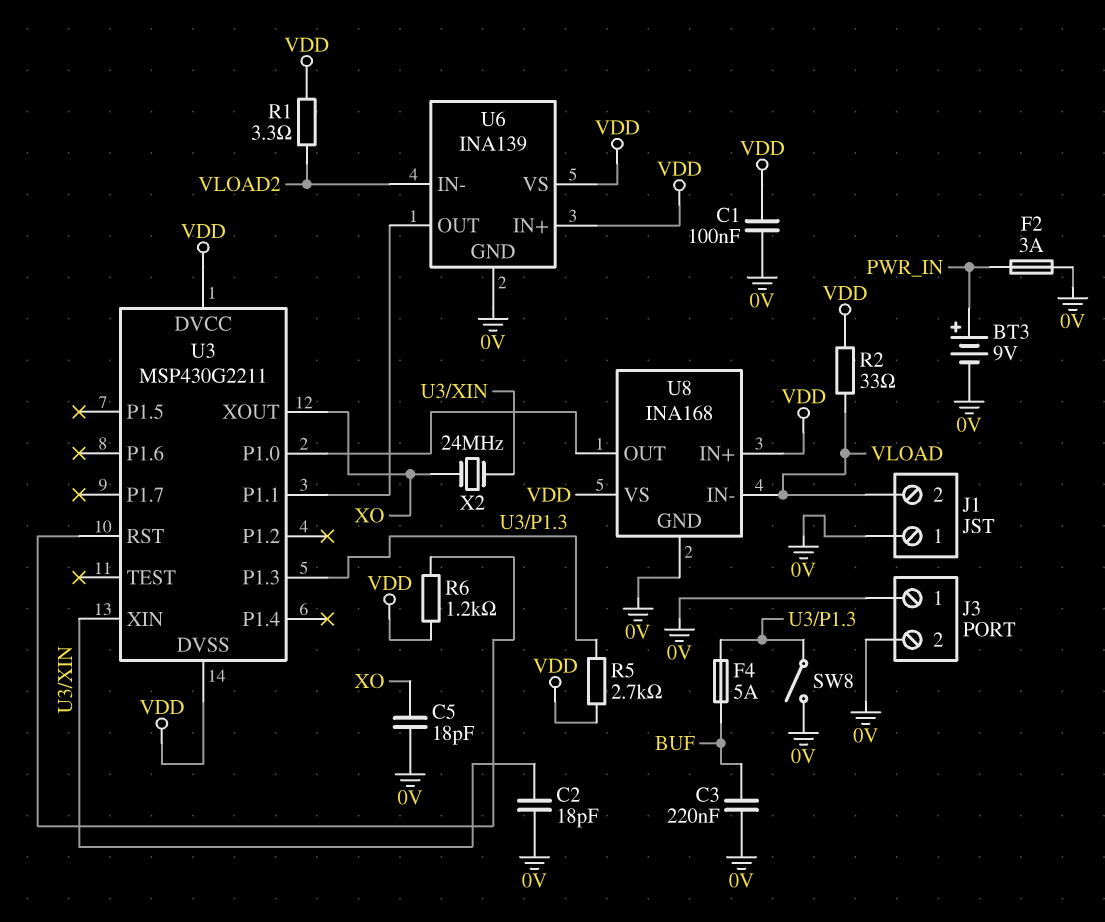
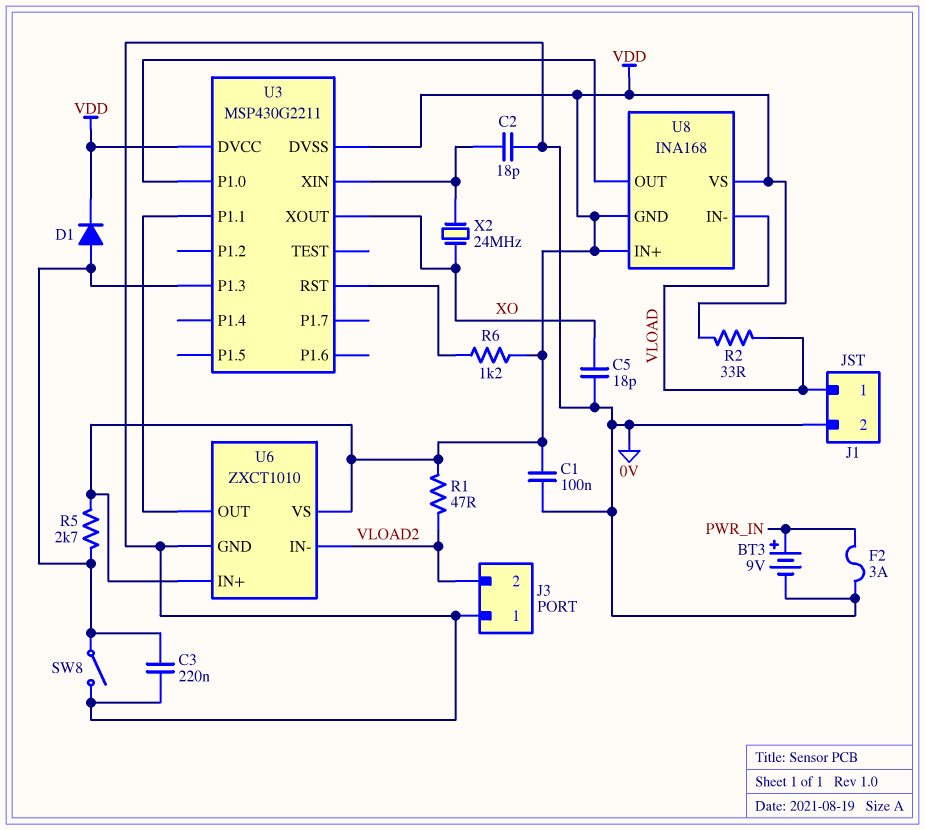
C3: 220nF (0V, BUF) -> 220nF (0V, U3/P1.3)
D1: none -> diode (A U3/P1.3, K VDD)
F4: 5A (BUF, U3/P1.3) -> none
J1 pin 1: 0V -> VLOAD
J1 pin 2: VLOAD -> 0V
J3 pin 2: 0V -> VLOAD2
R1: 3.3 (VDD, VLOAD2) -> 47 (VDD, VLOAD2)
U6: INA139 -> ZXCT1010
U8 pin GND: 0V -> VDD

